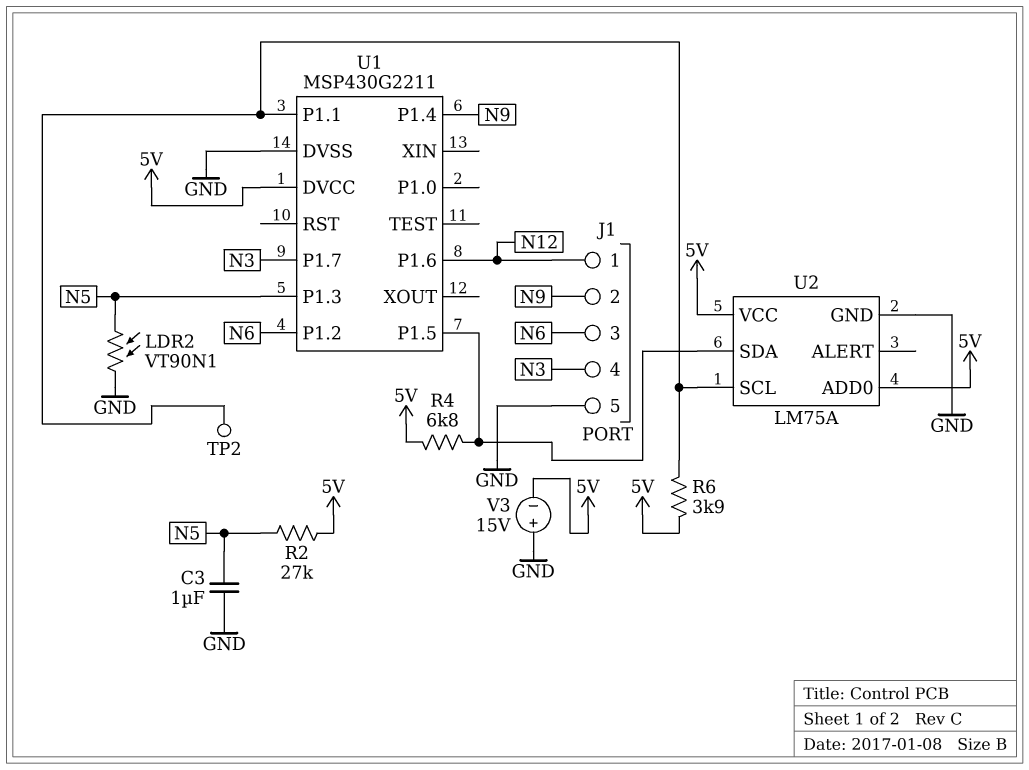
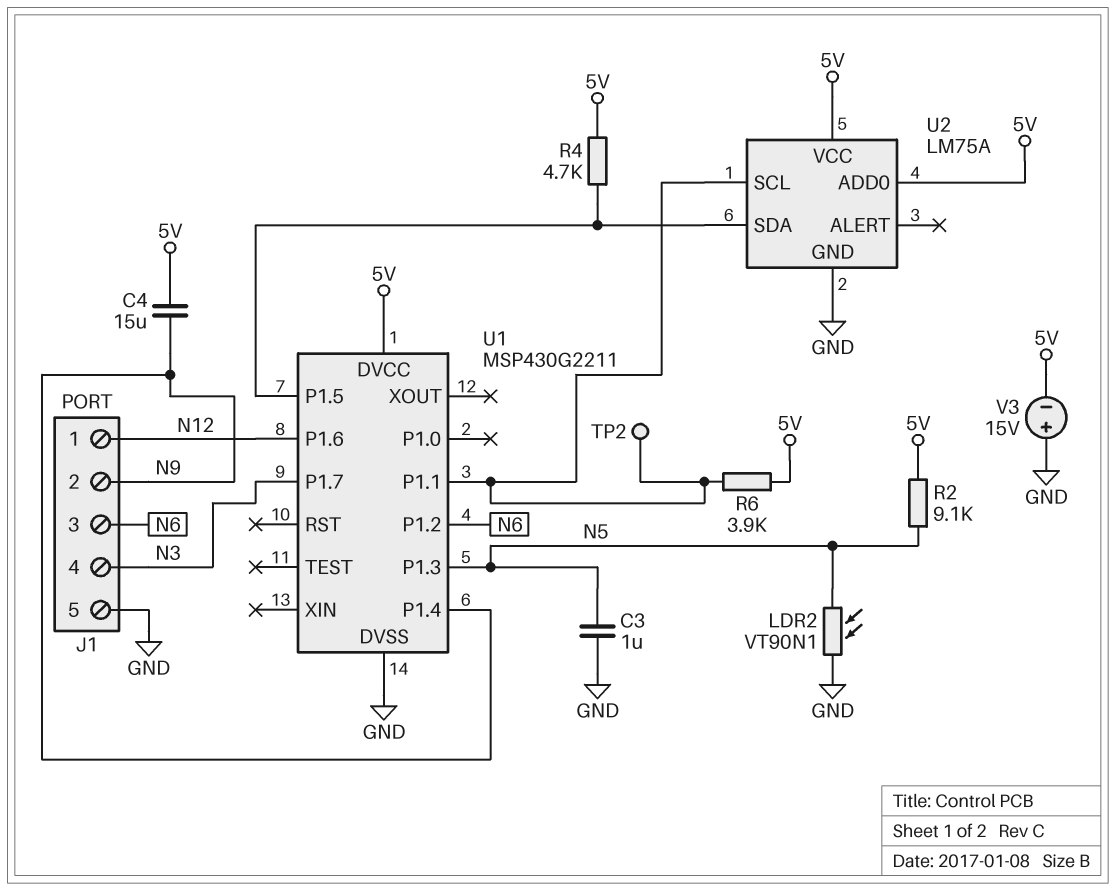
C4: none -> 15uF (5V, N9)
R2: 27k (5V, N5) -> 9.1k (5V, N5)
R4: 6.8k (5V, U1/P1.5) -> 4.7k (5V, U1/P1.5)

